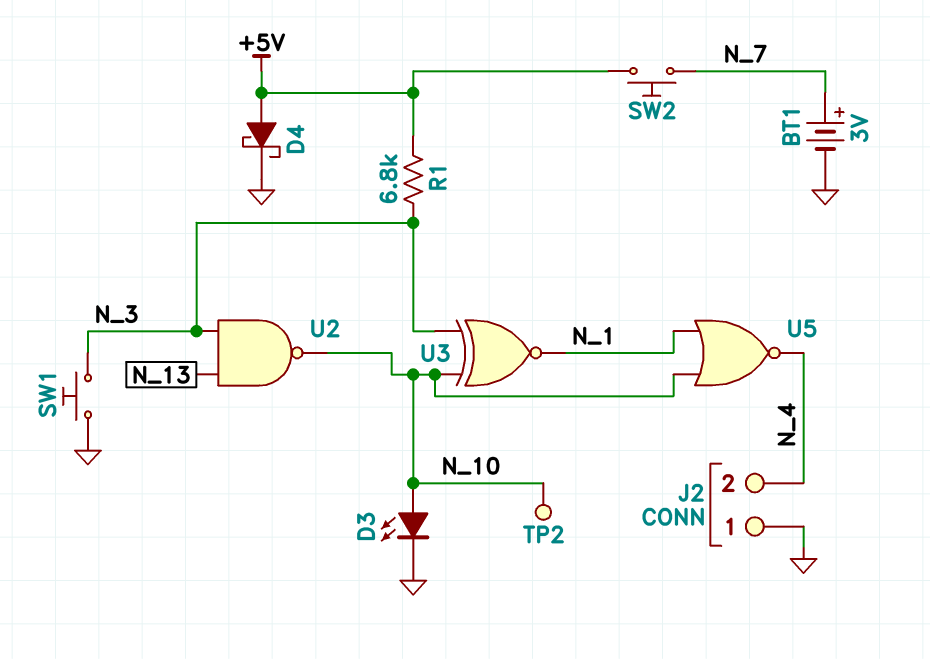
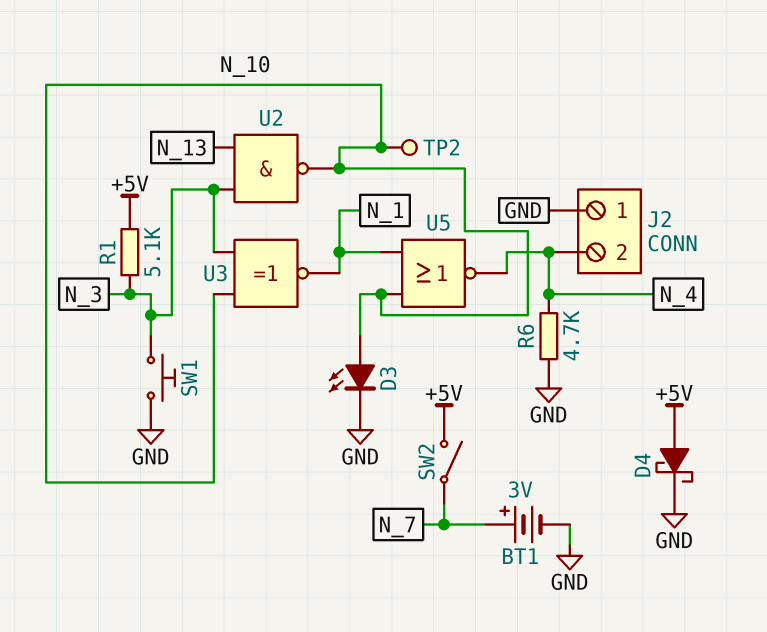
R1: 6.8k (+5V, N_3) -> 5.1k (+5V, N_3)
R6: none -> 4.7k (GND, N_4)
SW2: button (+5V, N_7) -> switch (+5V, N_7)

